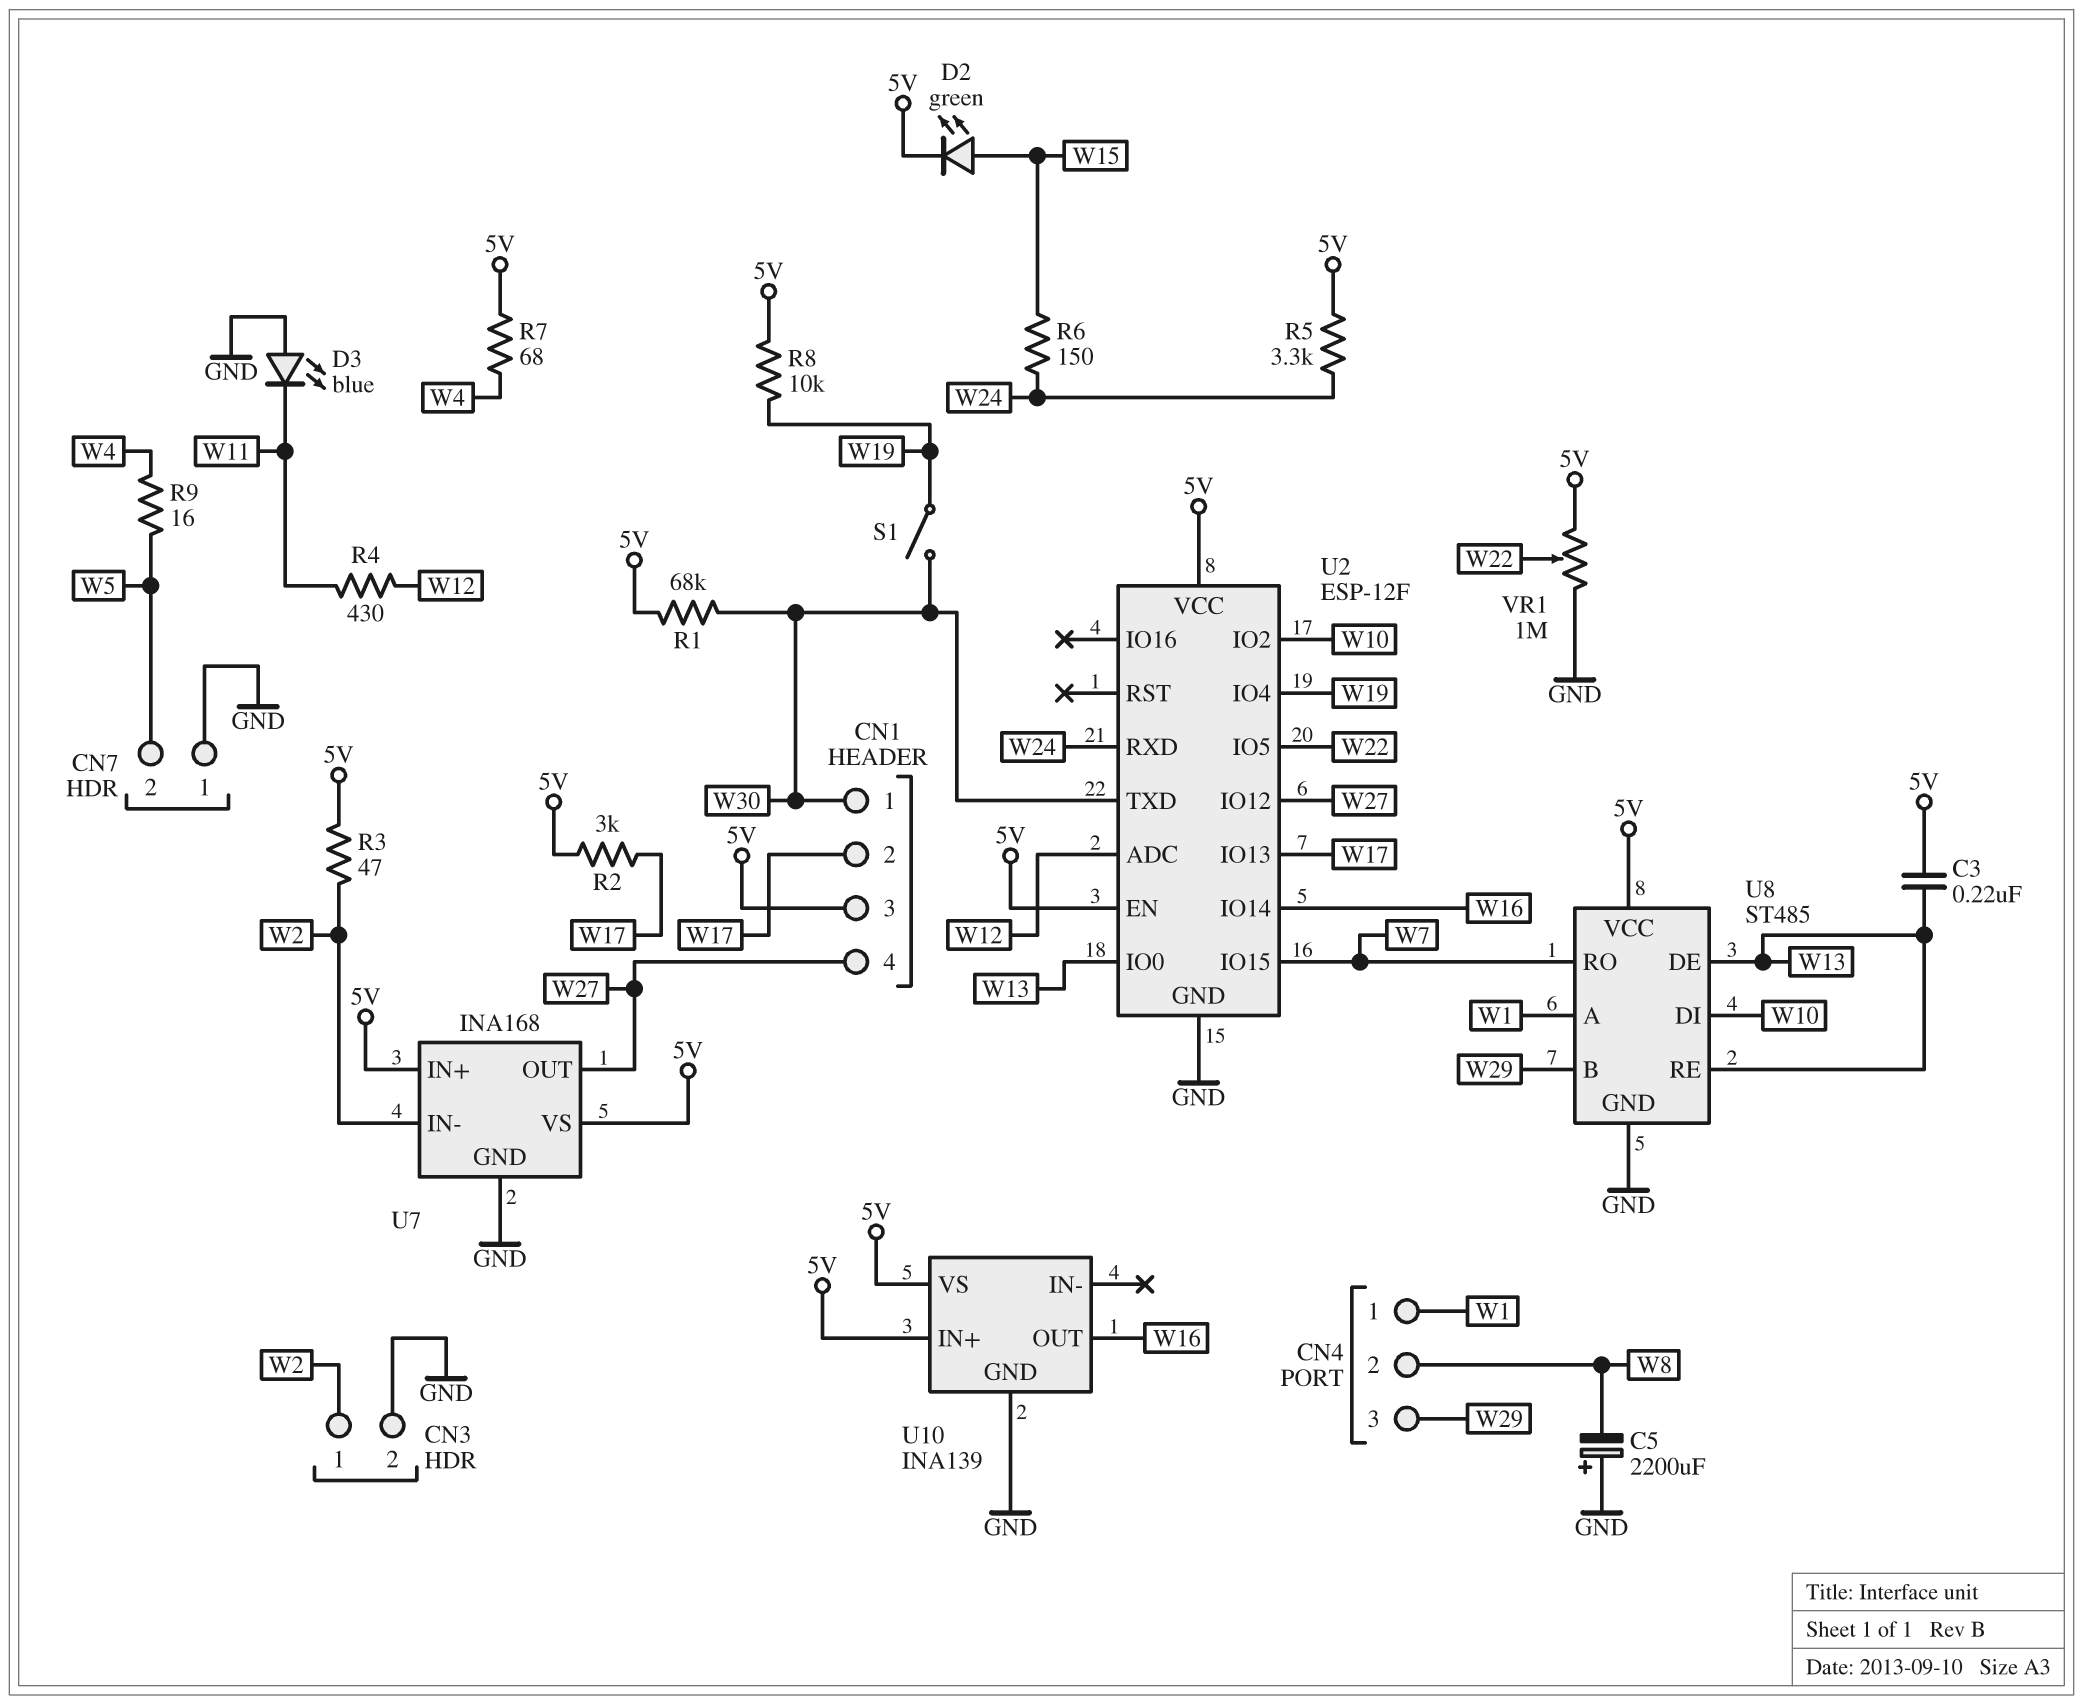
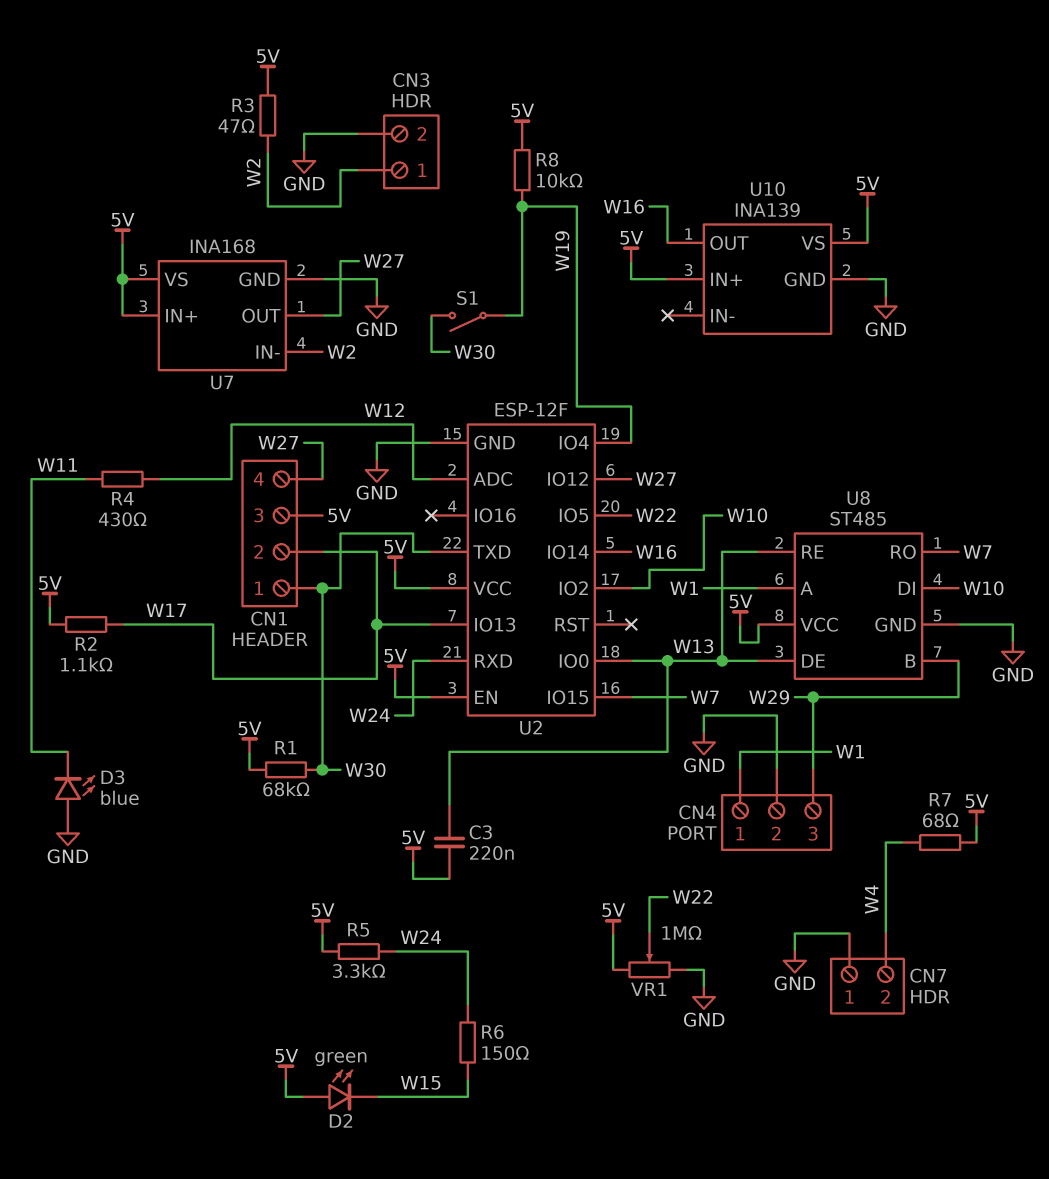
C5: 2200uF (plus GND, minus W8) -> none
CN4 pin 2: W8 -> GND
CN7 pin 2: W5 -> W4
D2: LED green (A W15, K 5V) -> LED green (A 5V, K W15)
R2: 3k (5V, W17) -> 1.1k (5V, W17)
R9: 16 (W4, W5) -> none

